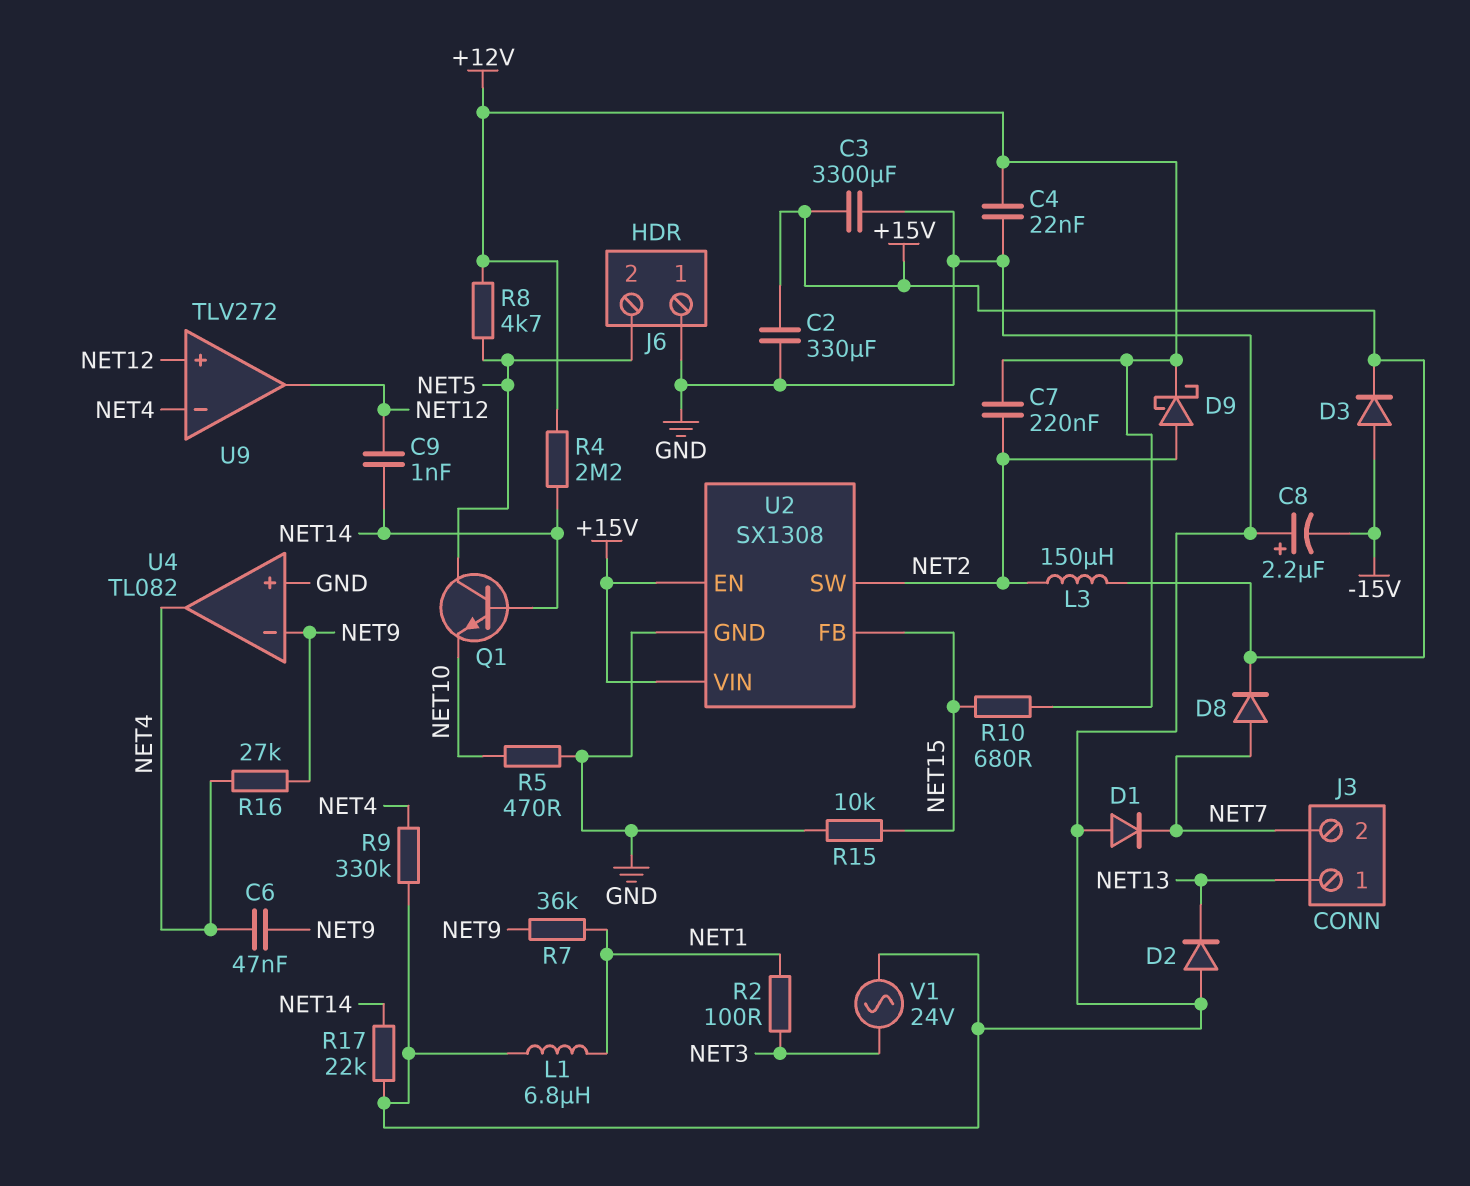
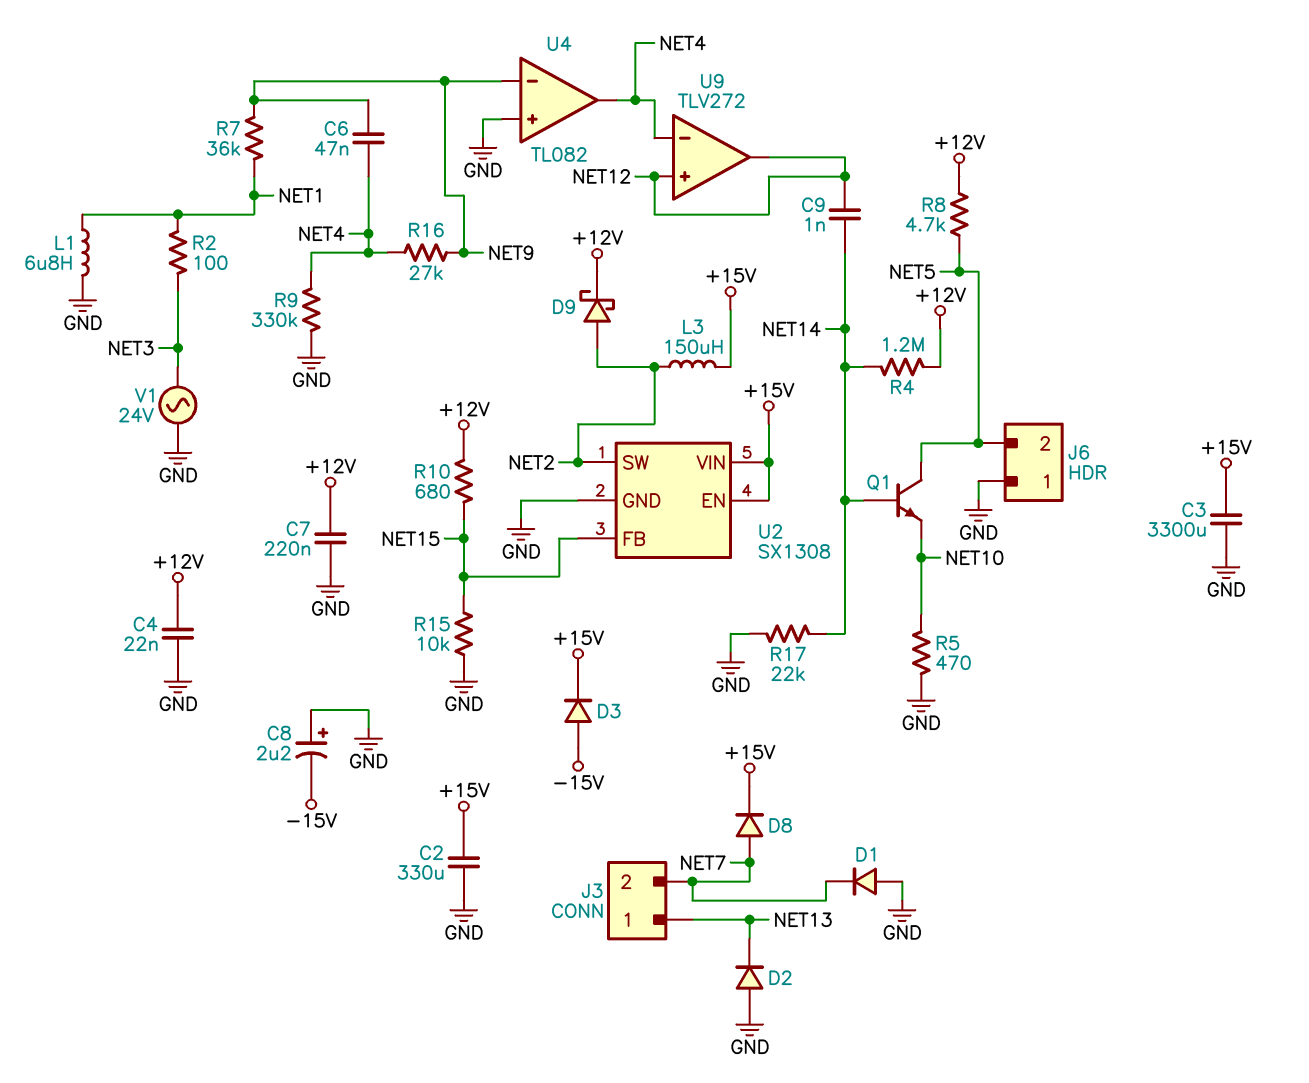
C7: 220nF (+12V, NET2) -> 220nF (+12V, GND)
R4: 2.2M (+12V, NET14) -> 1.2M (+12V, NET14)

